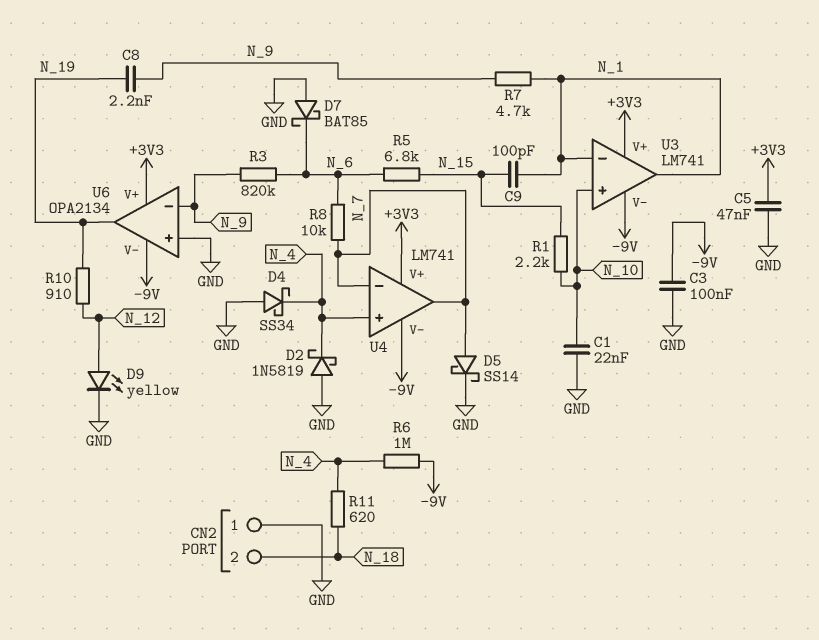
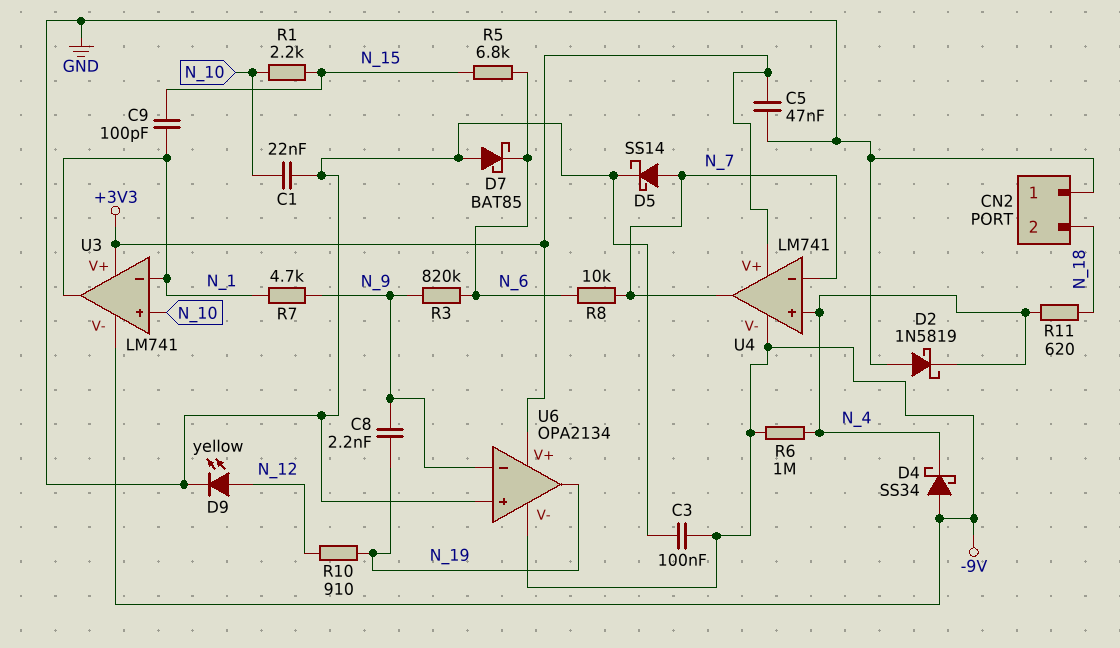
D4: schottky SS34 (A GND, K N_4) -> schottky SS34 (A -9V, K N_4)

